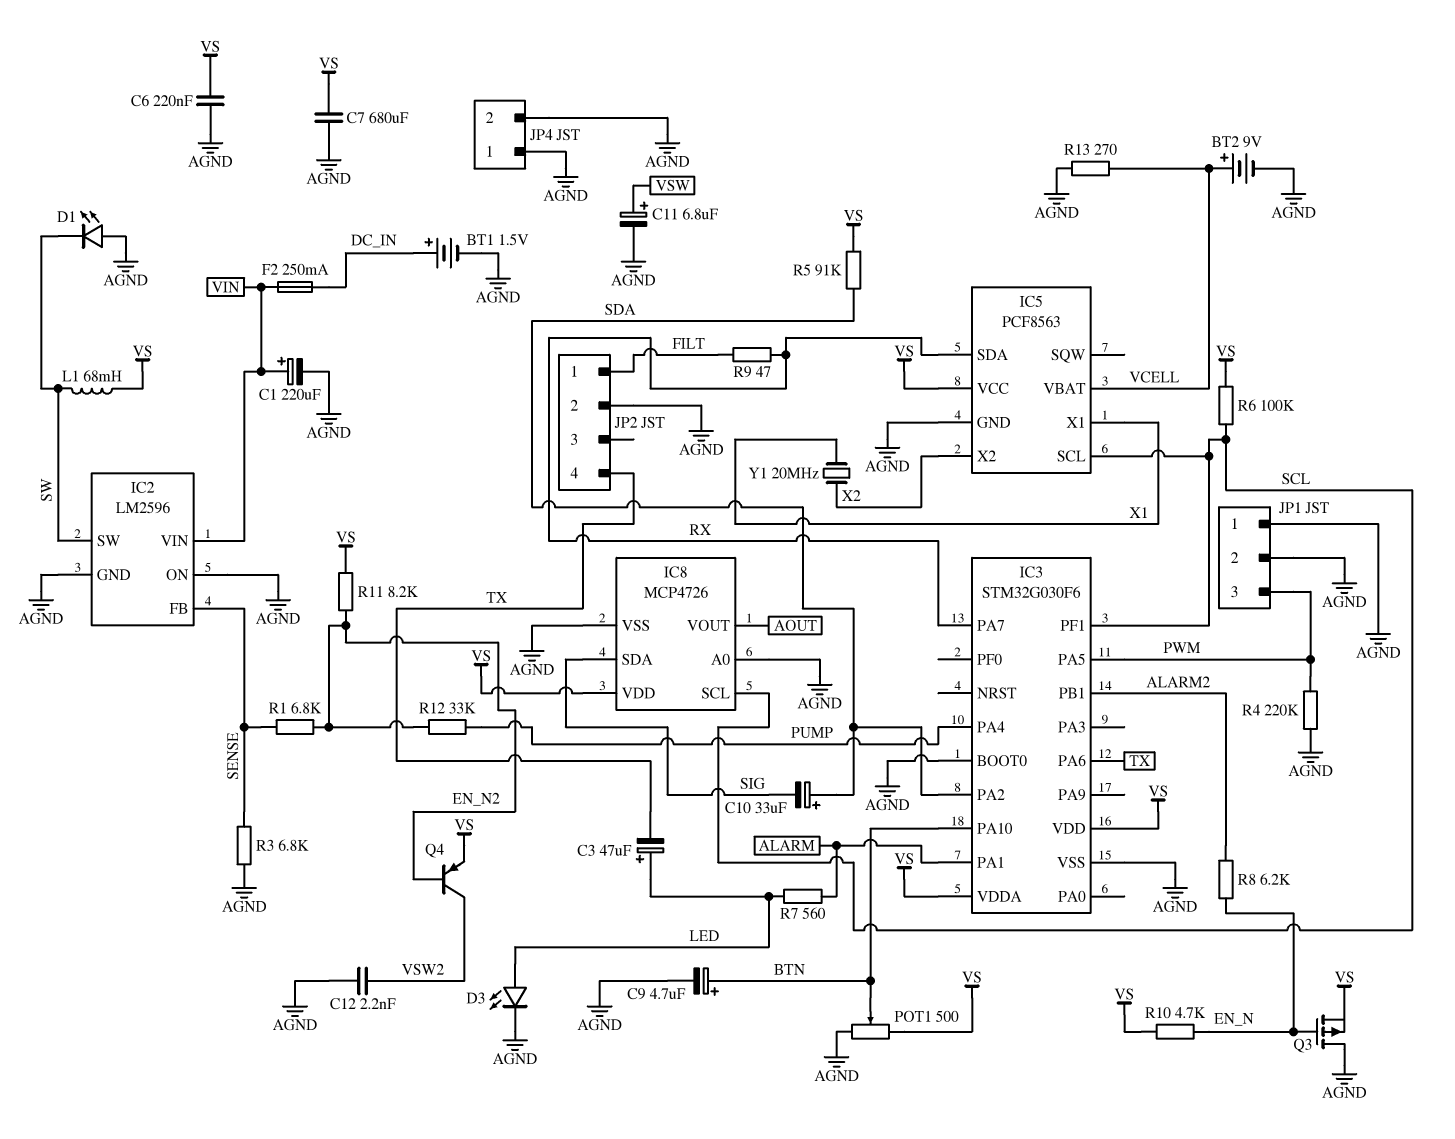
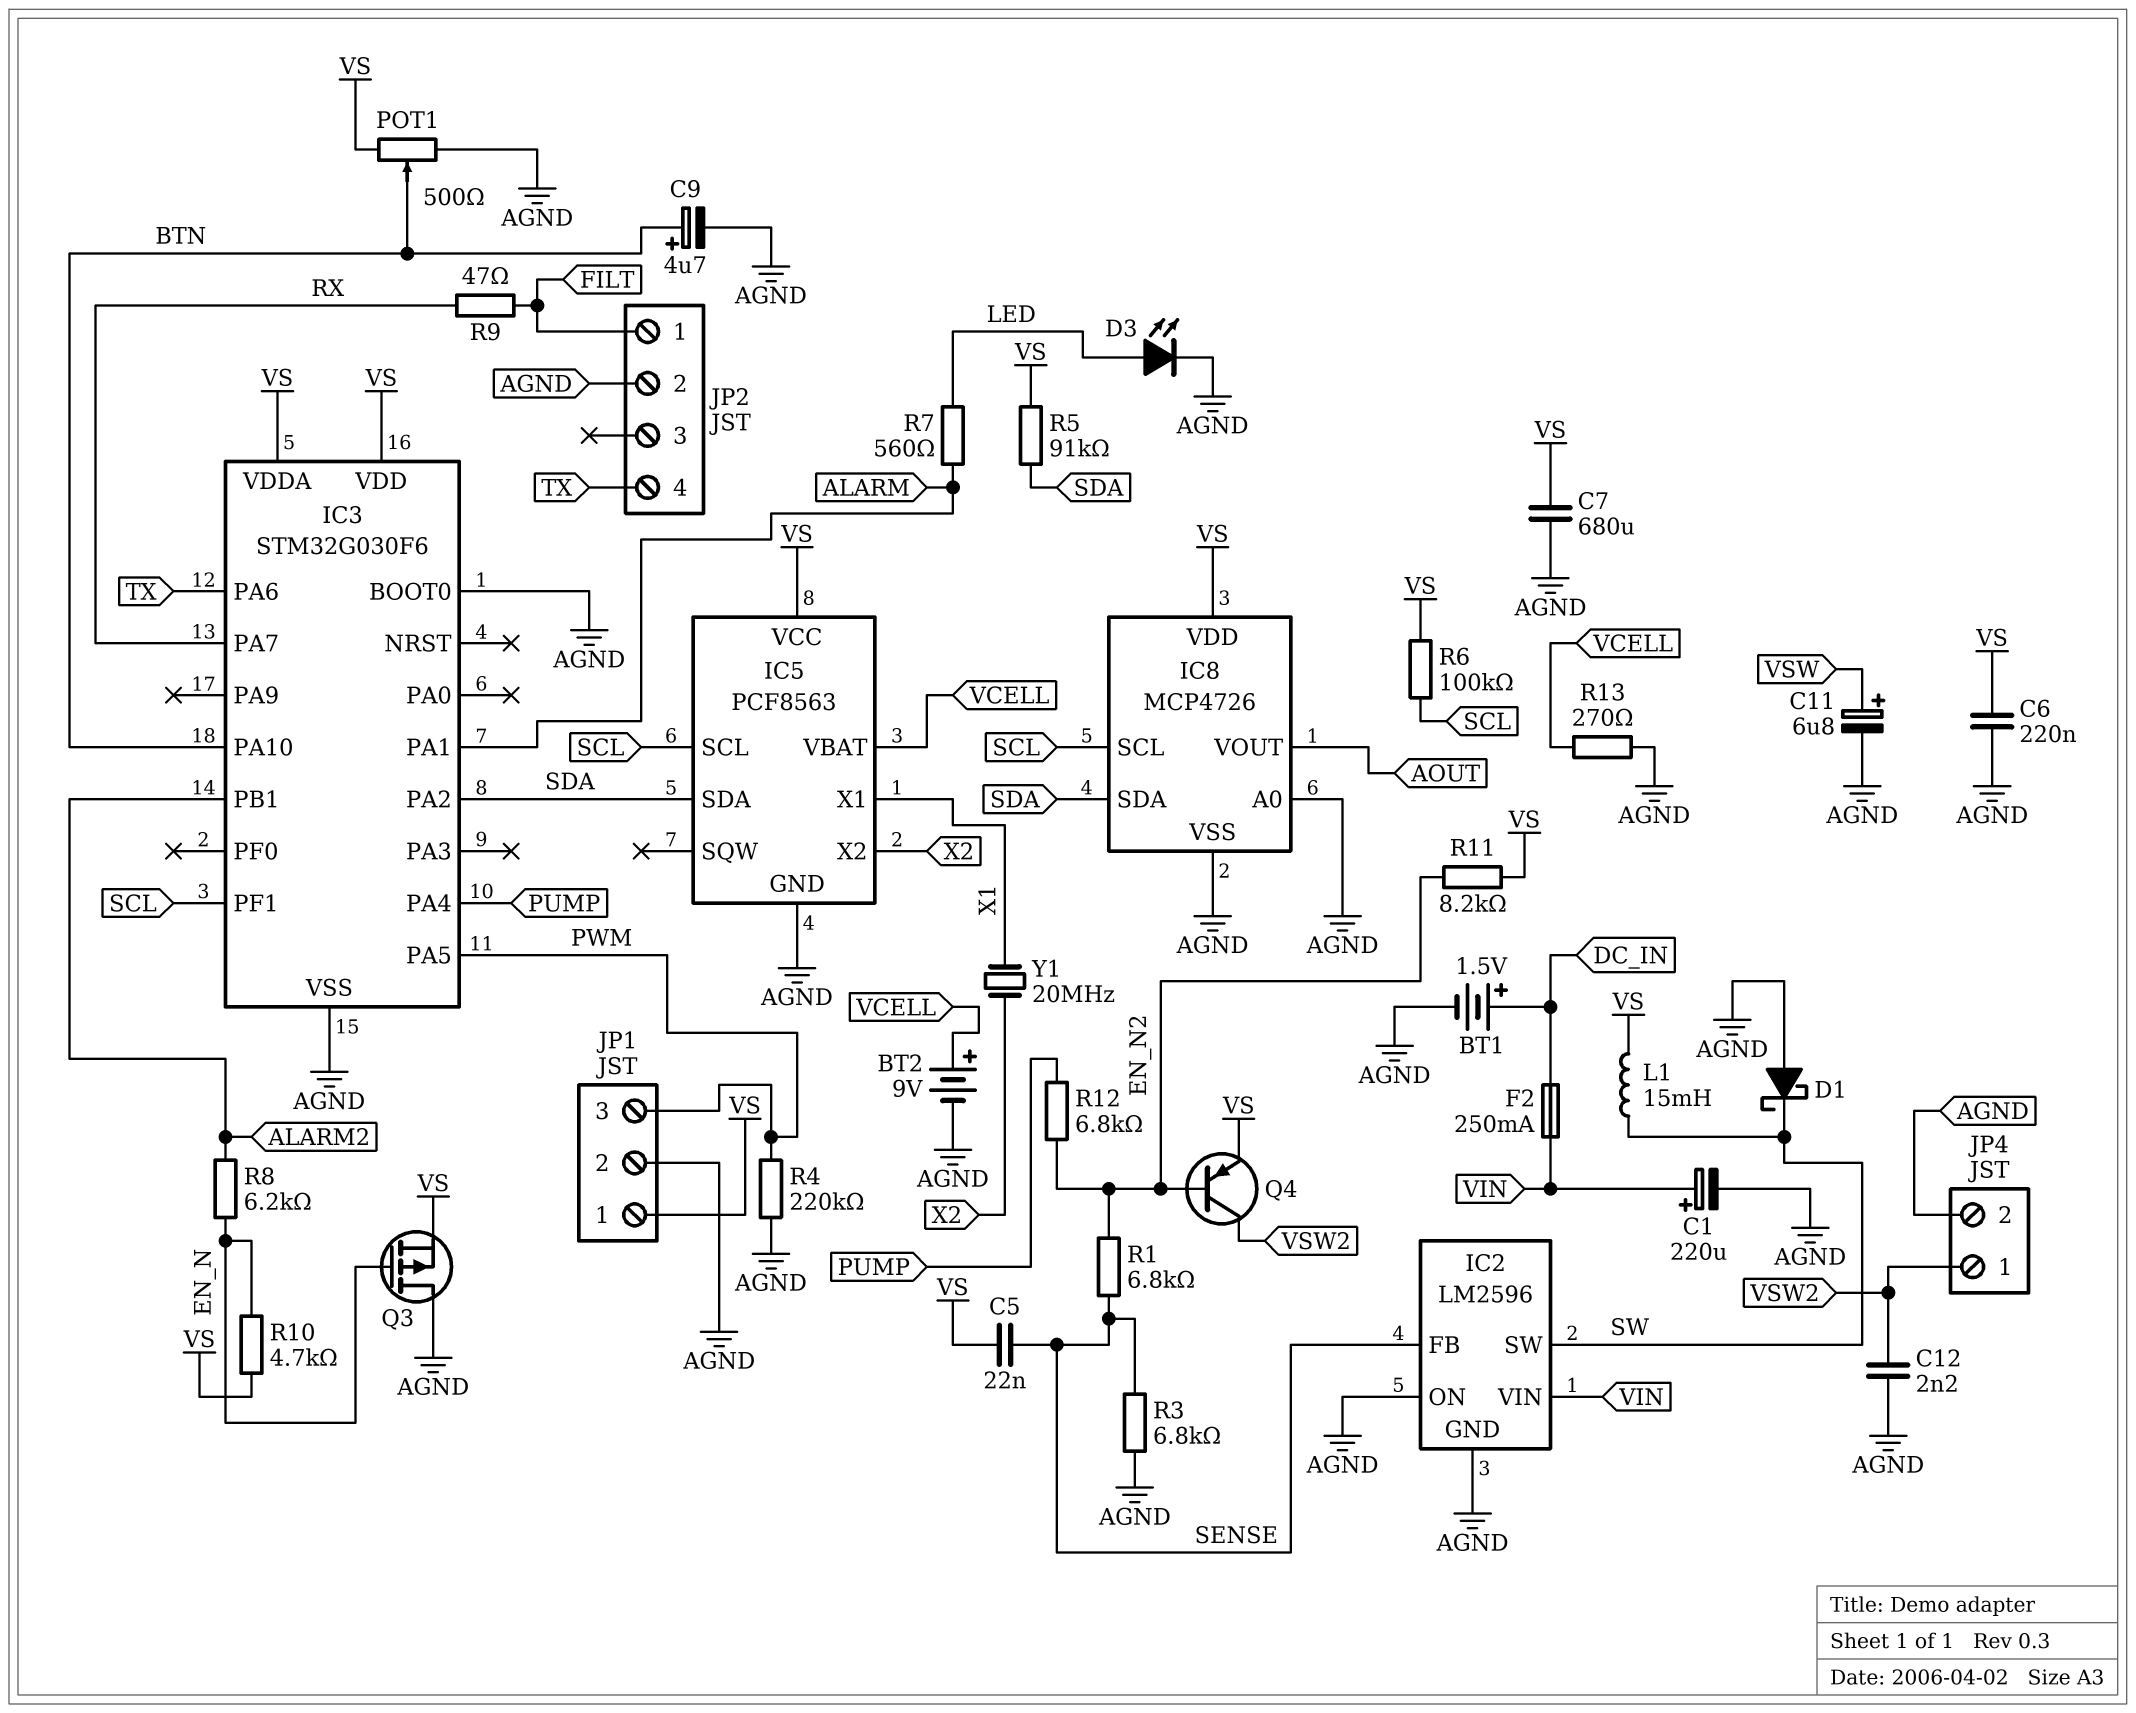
C3: 47uF (plus LED, minus TX) -> none
C5: none -> 22nF (SENSE, VS)
C10: 33uF (plus SDA, minus SIG) -> none
D1: LED (A AGND, K SW) -> schottky (A AGND, K SW)
IC5 pin SDA: RX -> SDA
IC8 pin SDA: SIG -> SDA
JP1 pin 1: AGND -> VS
JP4 pin 1: AGND -> VSW2
L1: 68mH (SW, VS) -> 15mH (SW, VS)
R12: 33k (EN_N2, PUMP) -> 6.8k (EN_N2, PUMP)

